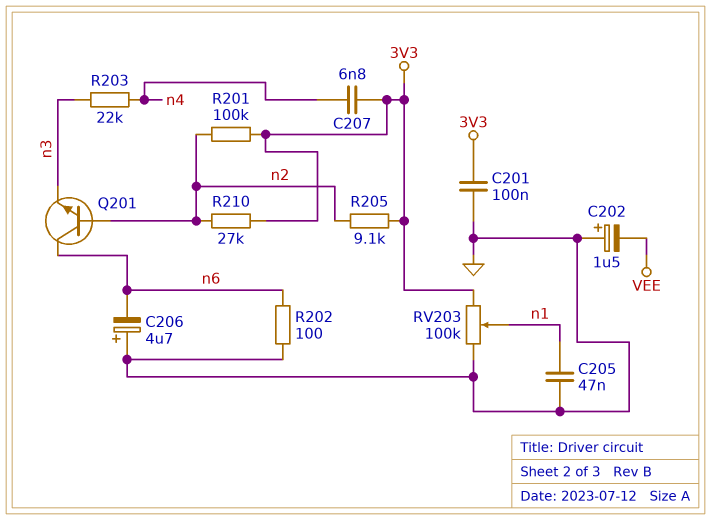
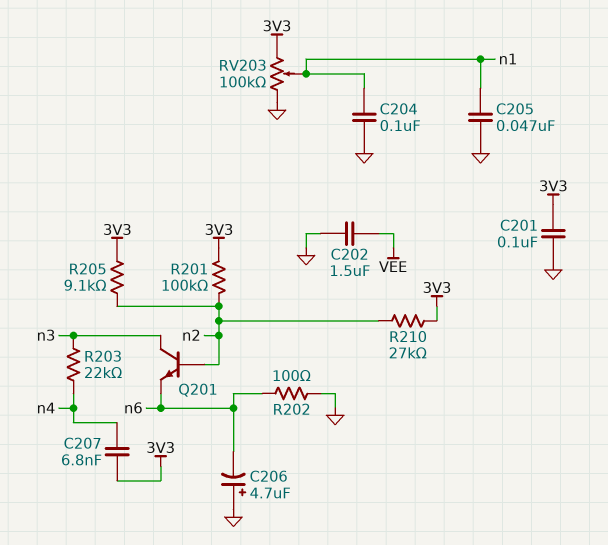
C202: 1.5uF (plus GND, minus VEE) -> 1.5uF (GND, VEE)
C204: none -> 100nF (GND, n1)
Q201: NPN (B n2, C n6, E n3) -> NPN (B n2, C n3, E n6)

